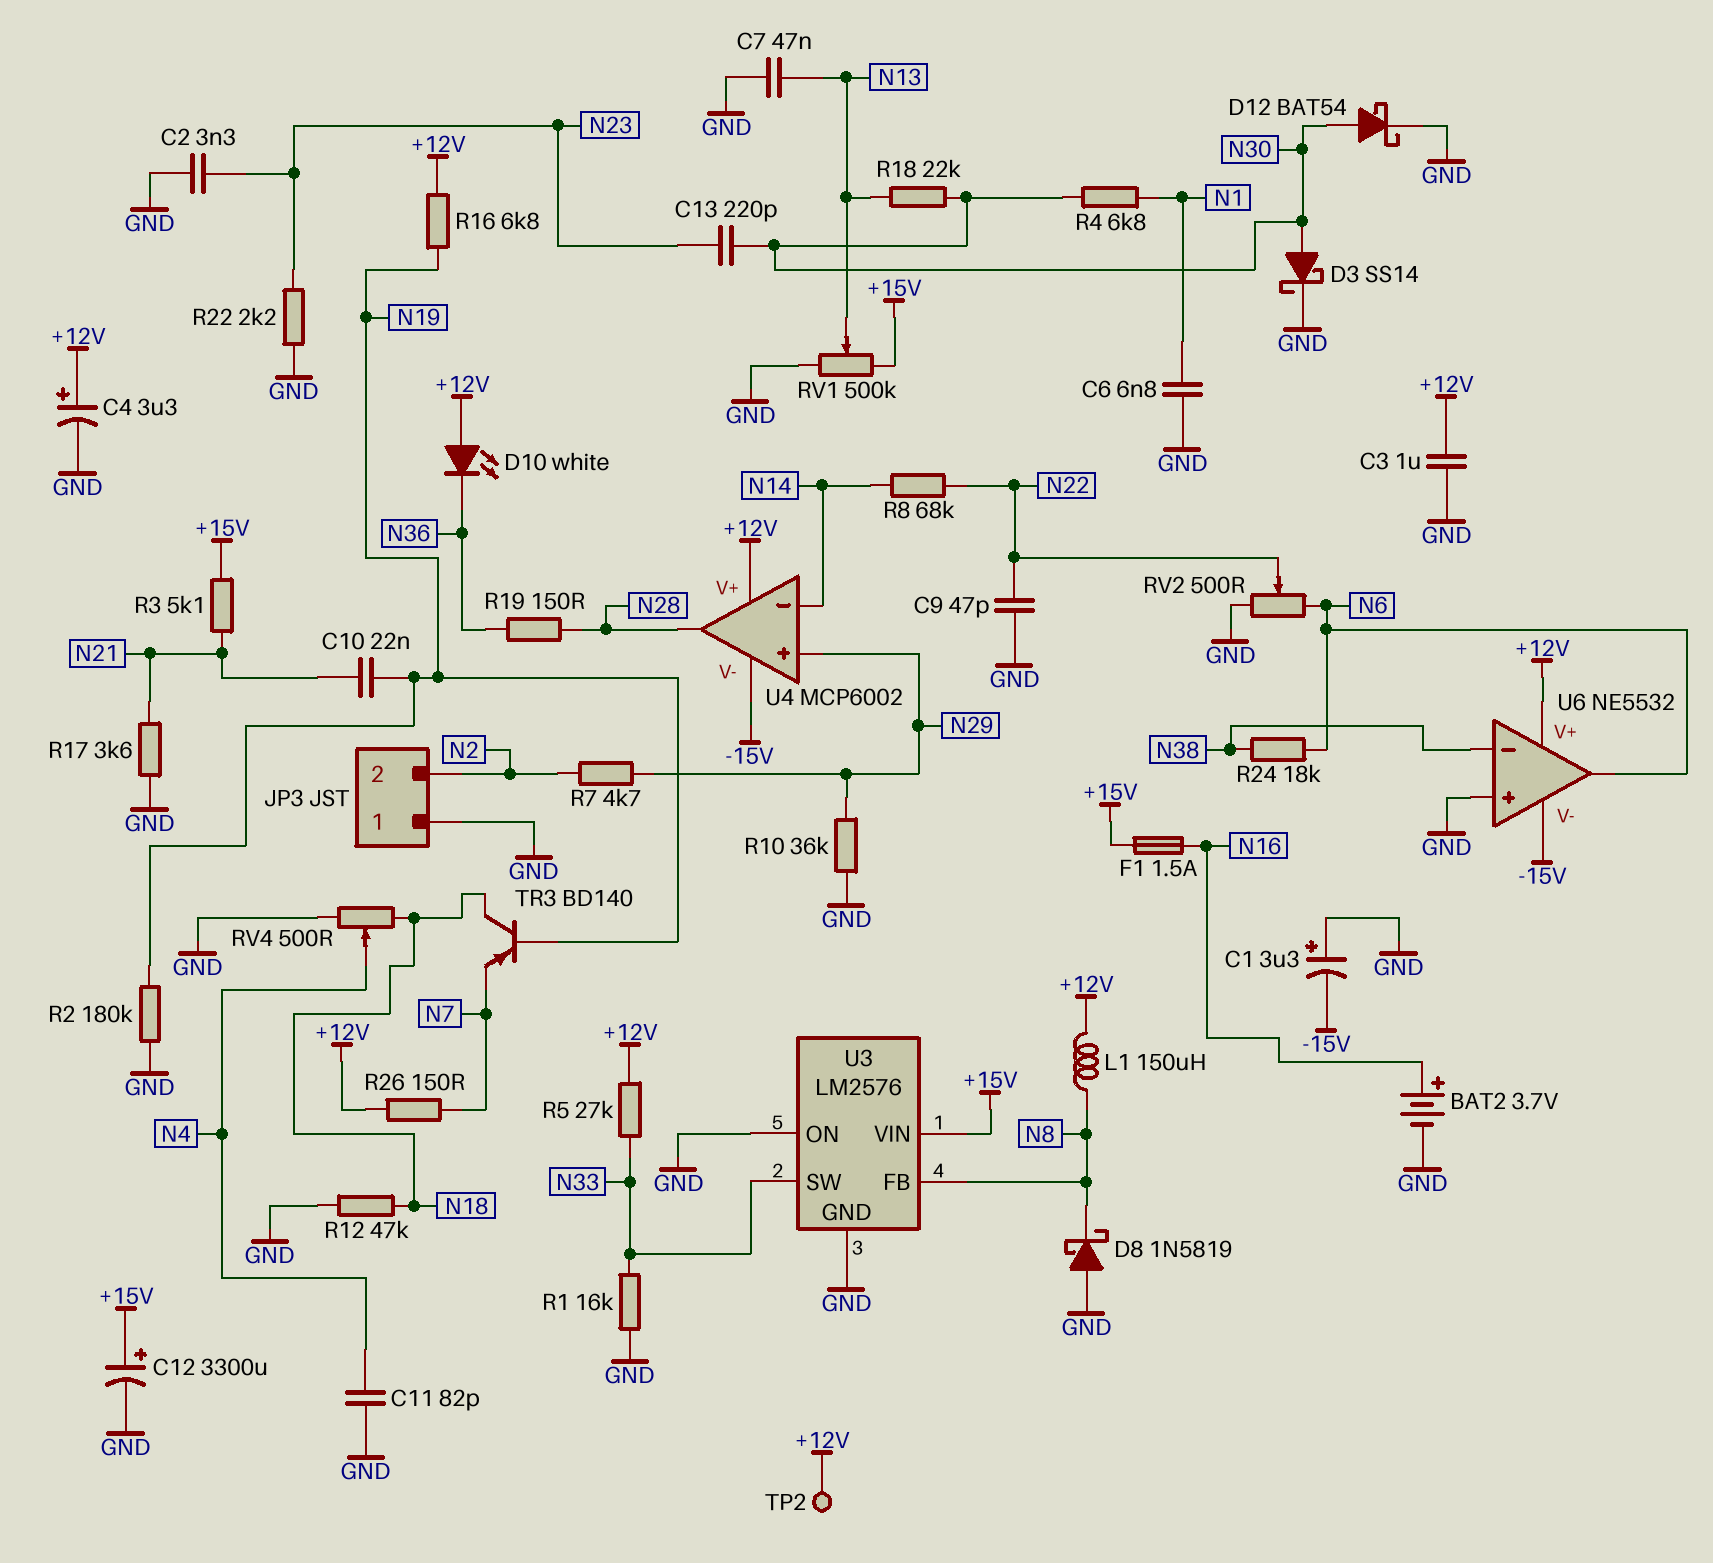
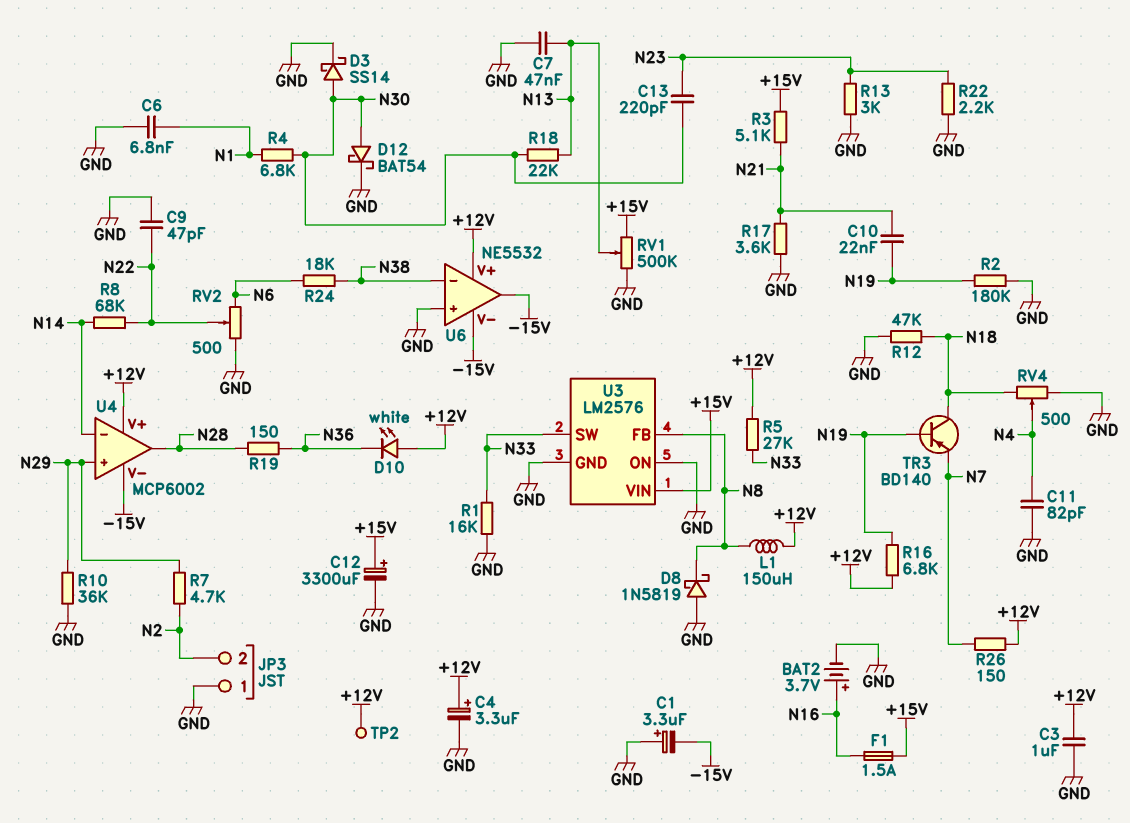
C2: 3.3nF (GND, N23) -> none
R13: none -> 3k (GND, N23)
U6 pin out: N6 -> -15V

